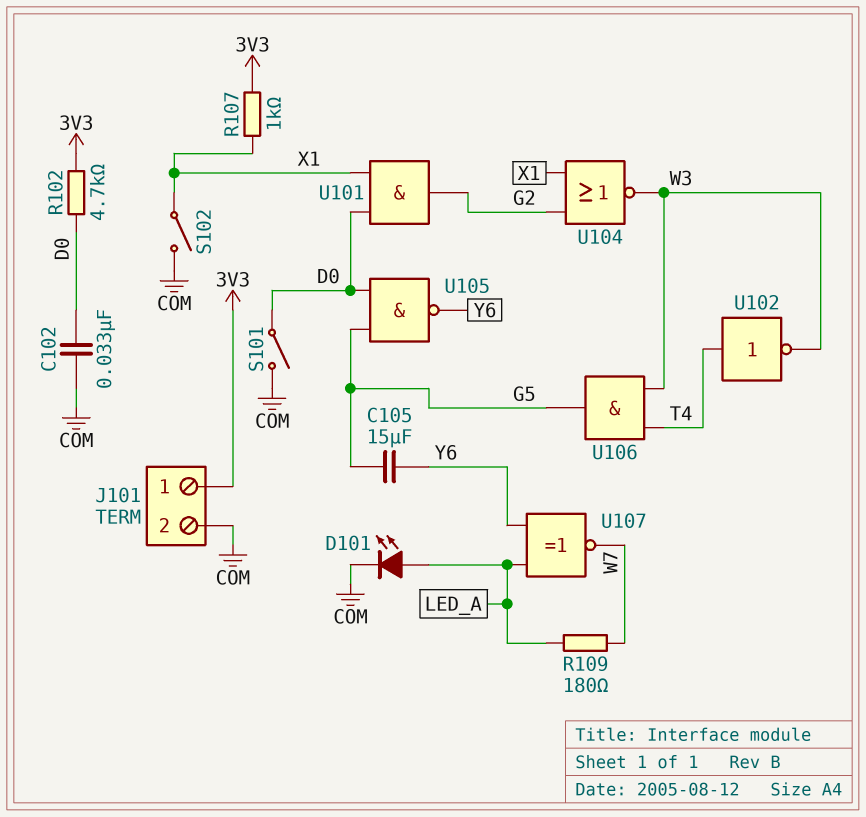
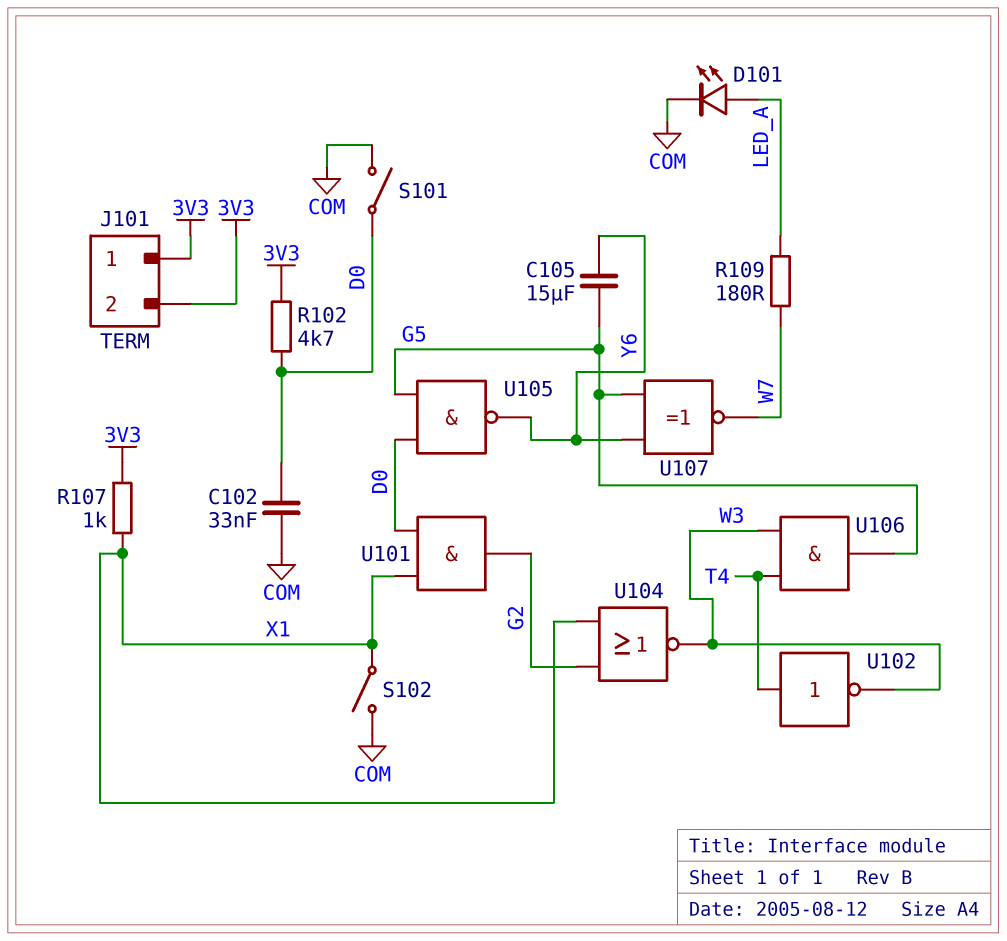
J101 pin 2: COM -> 3V3
U107: XNOR (in LED_A, in Y6, out W7) -> XNOR (in G5, in Y6, out W7)

